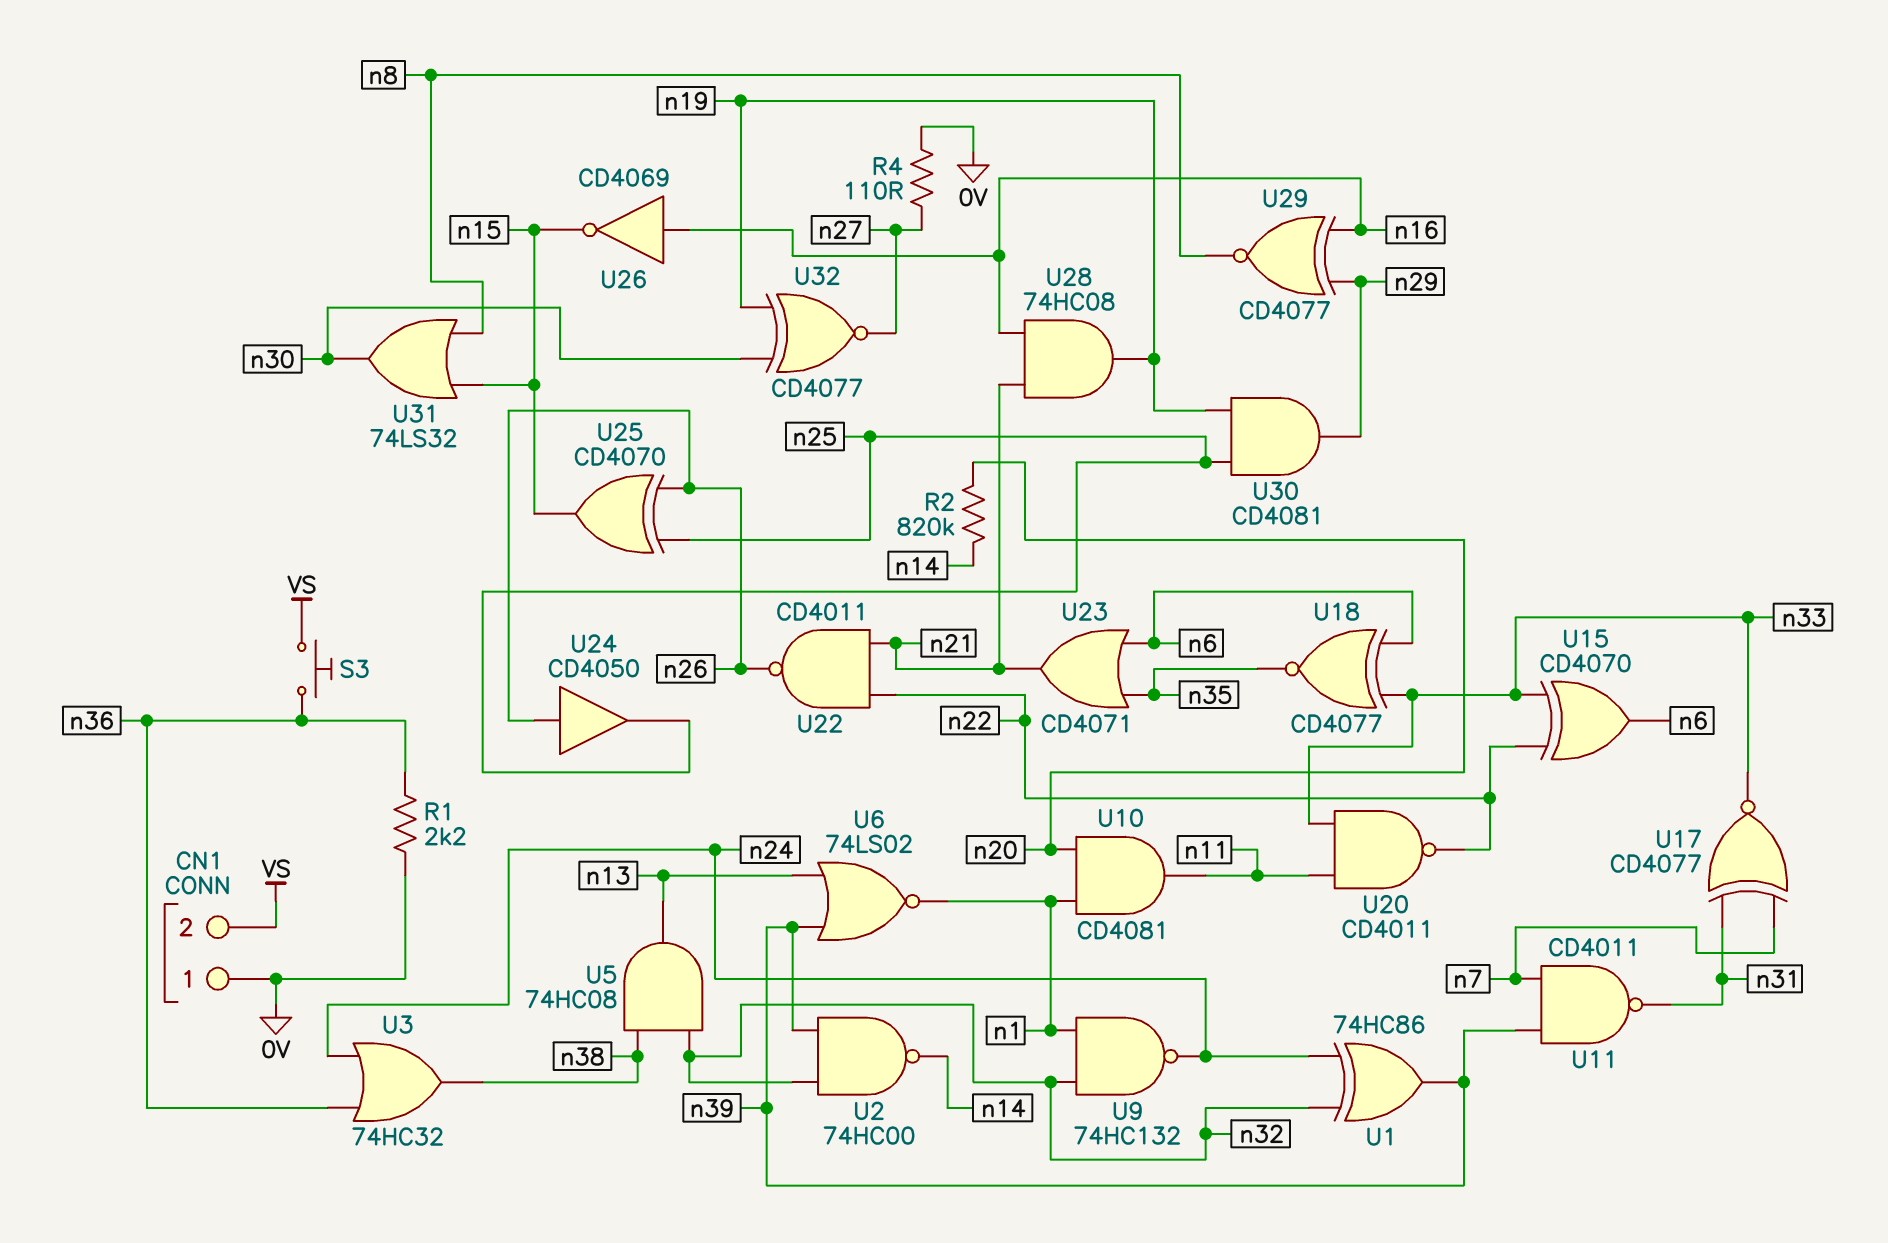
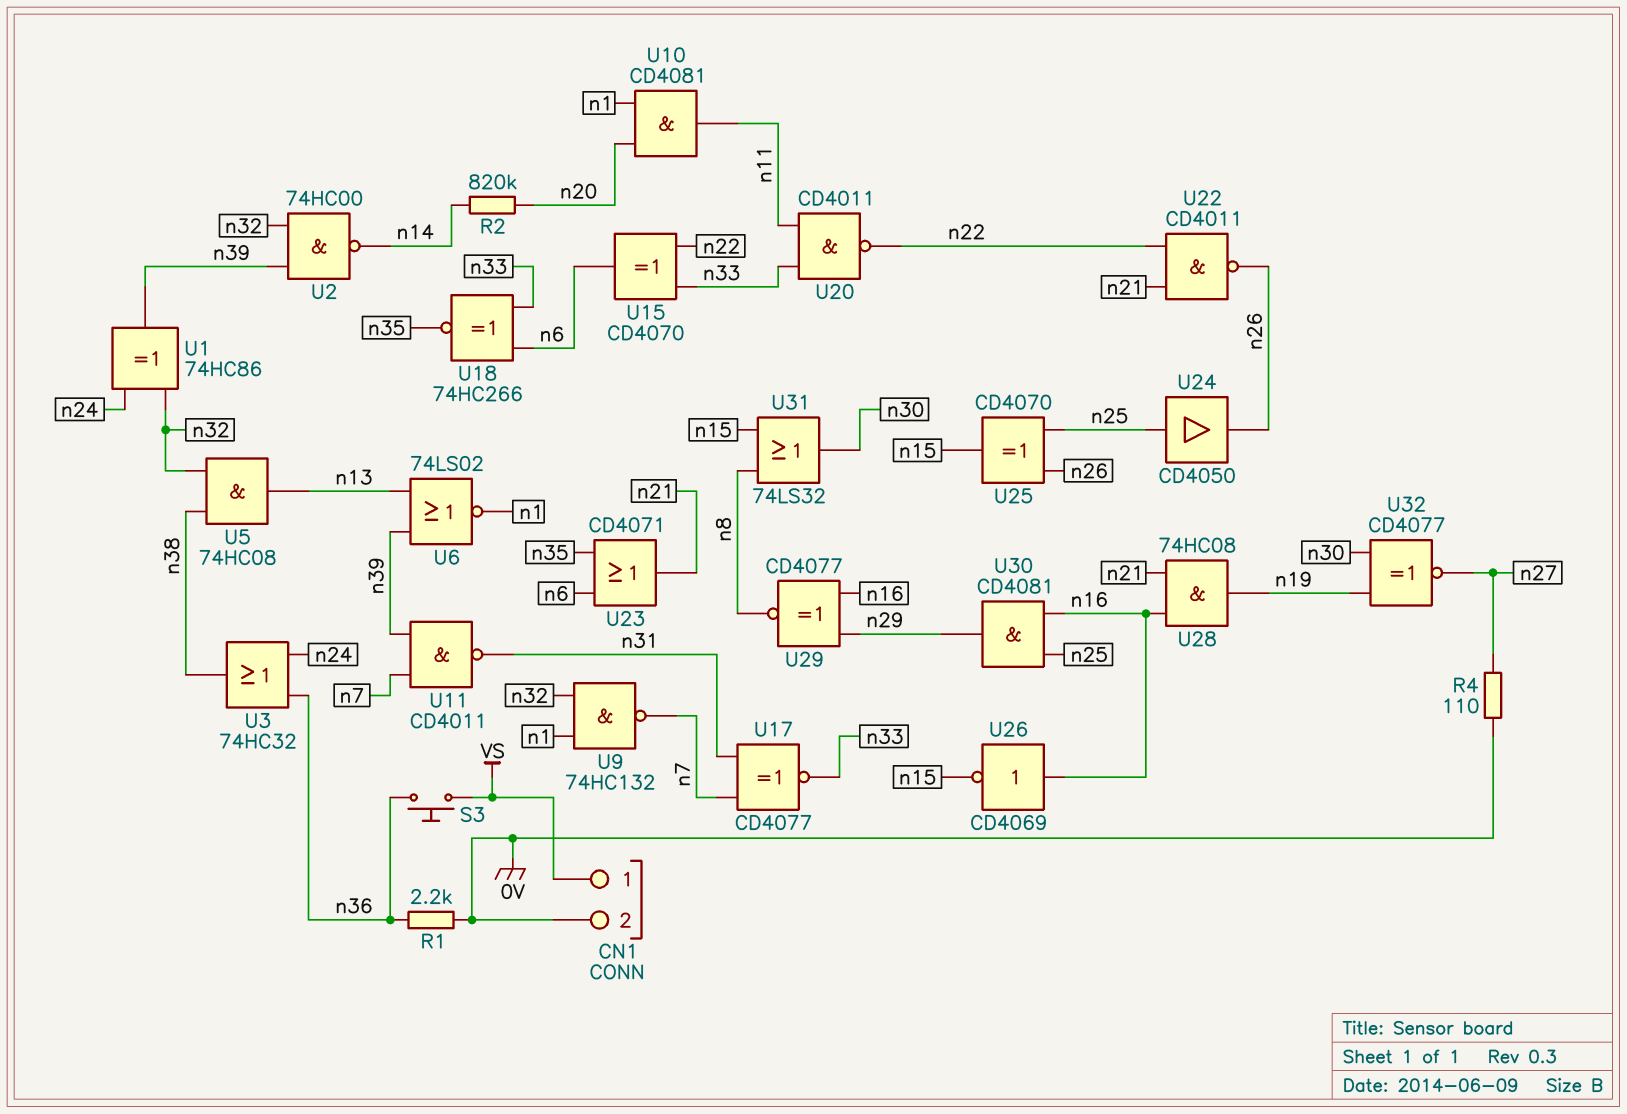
CN1 pin 1: 0V -> VS
CN1 pin 2: VS -> 0V
U9: NAND 74HC132 (in n1, in n32, out n24) -> NAND 74HC132 (in n1, in n32, out n7)
U18: XNOR CD4077 (in n6, in n33, out n35) -> XNOR 74HC266 (in n6, in n33, out n35)
U24: buffer CD4050 (in n26, out n25) -> buffer CD4050 (in n25, out n26)
U30: AND CD4081 (in n19, in n25, out n29) -> AND CD4081 (in n16, in n25, out n29)

